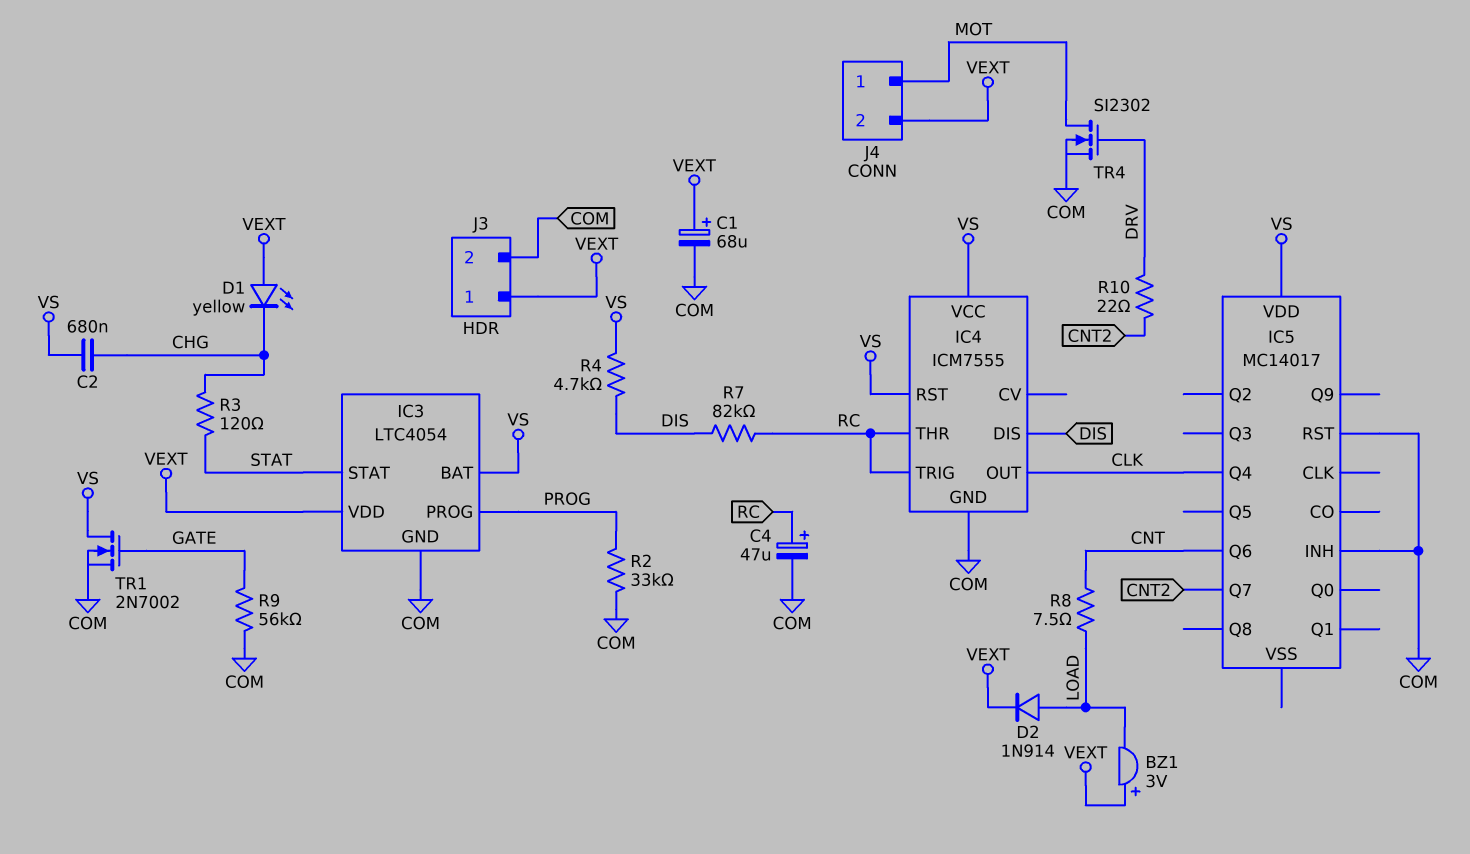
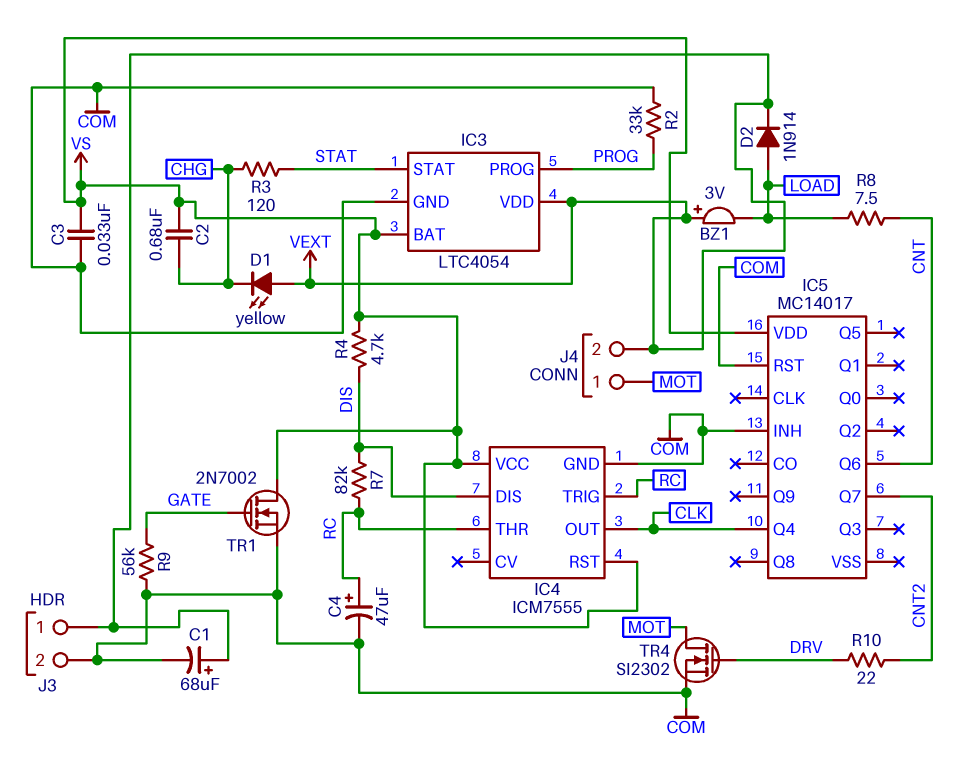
C3: none -> 33nF (COM, VS)

